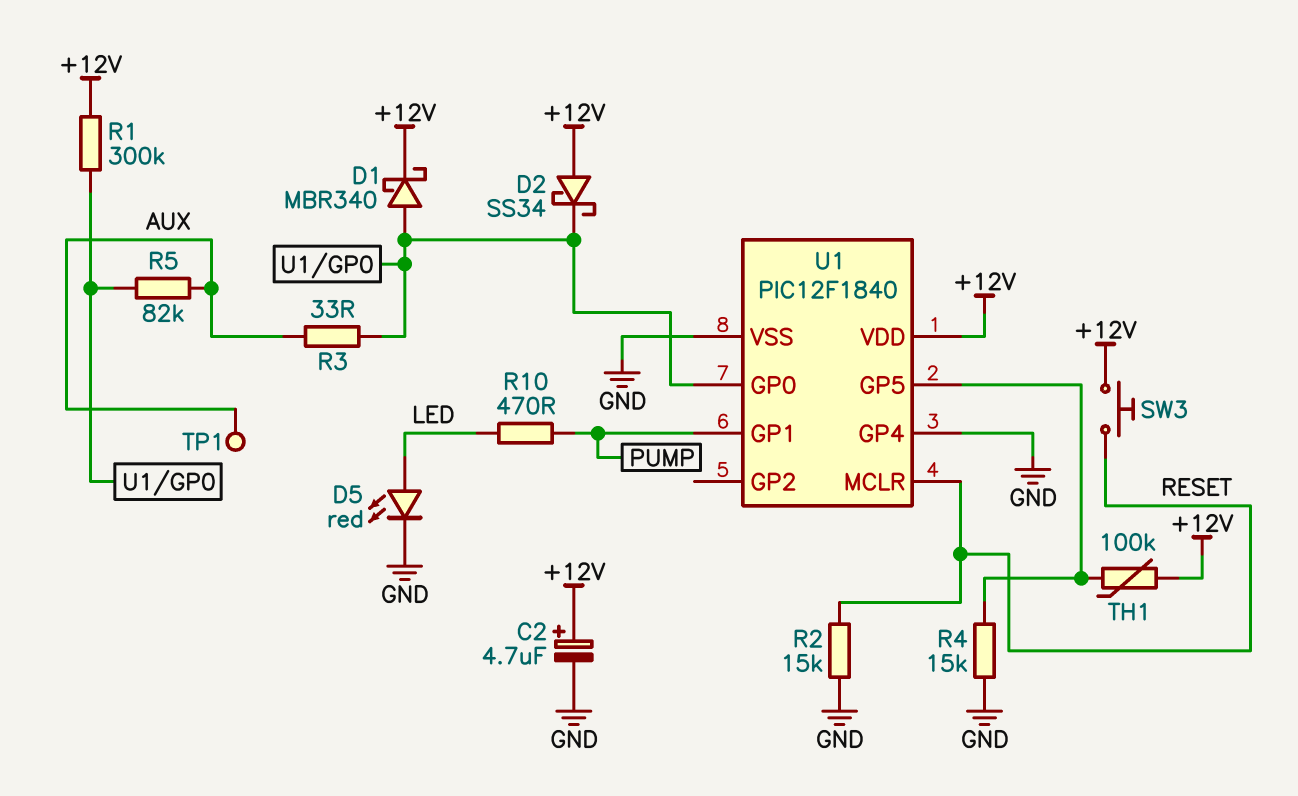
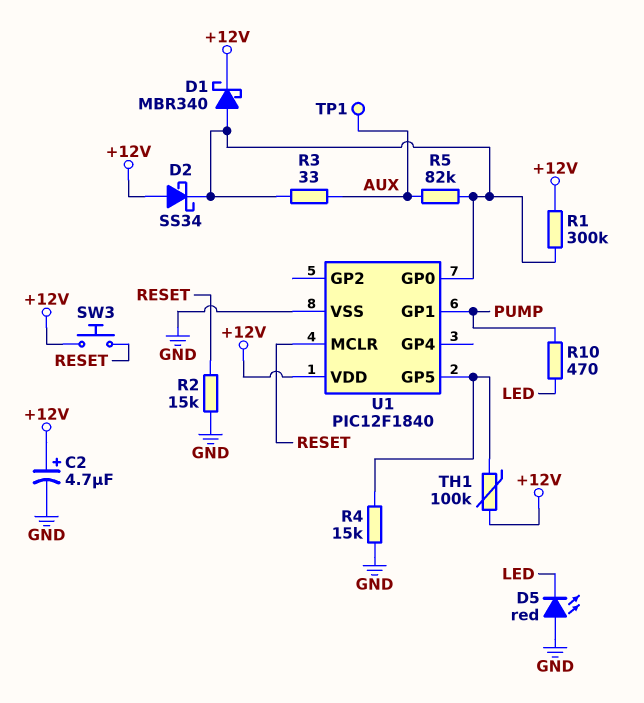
D5: LED red (A LED, K GND) -> LED red (A GND, K LED)
U1 pin GP4: GND -> none

